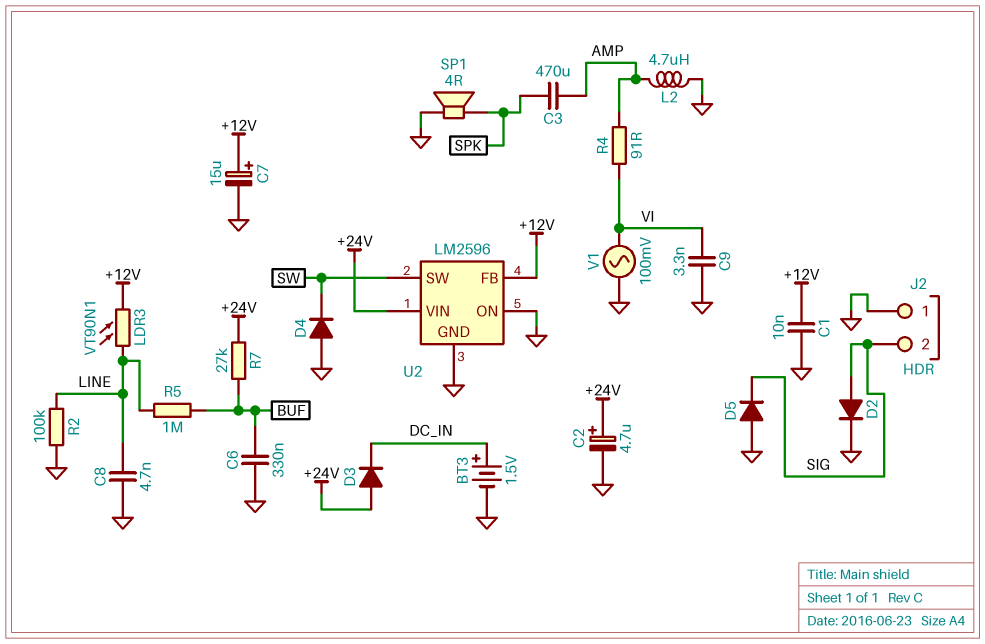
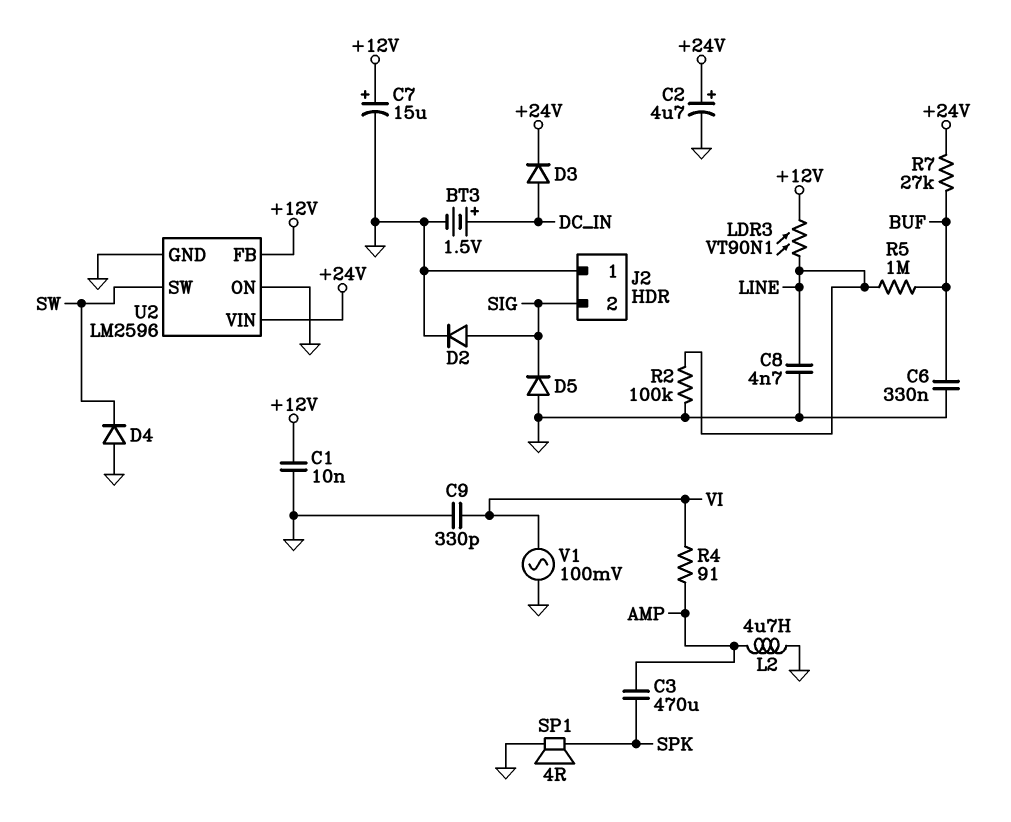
C9: 3.3nF (GND, VI) -> 330pF (GND, VI)
D3: diode (A +24V, K DC_IN) -> diode (A DC_IN, K +24V)

